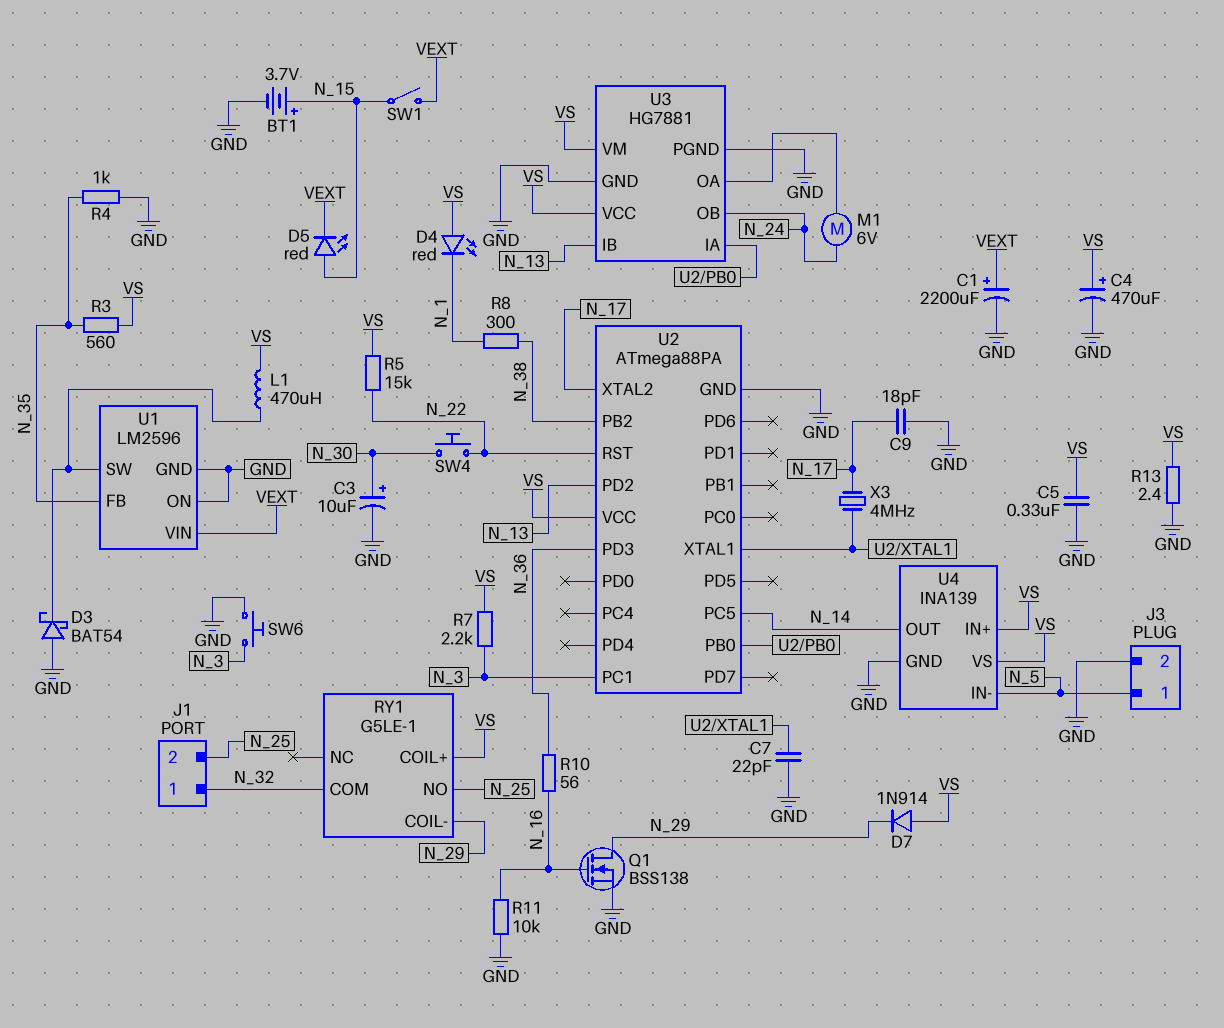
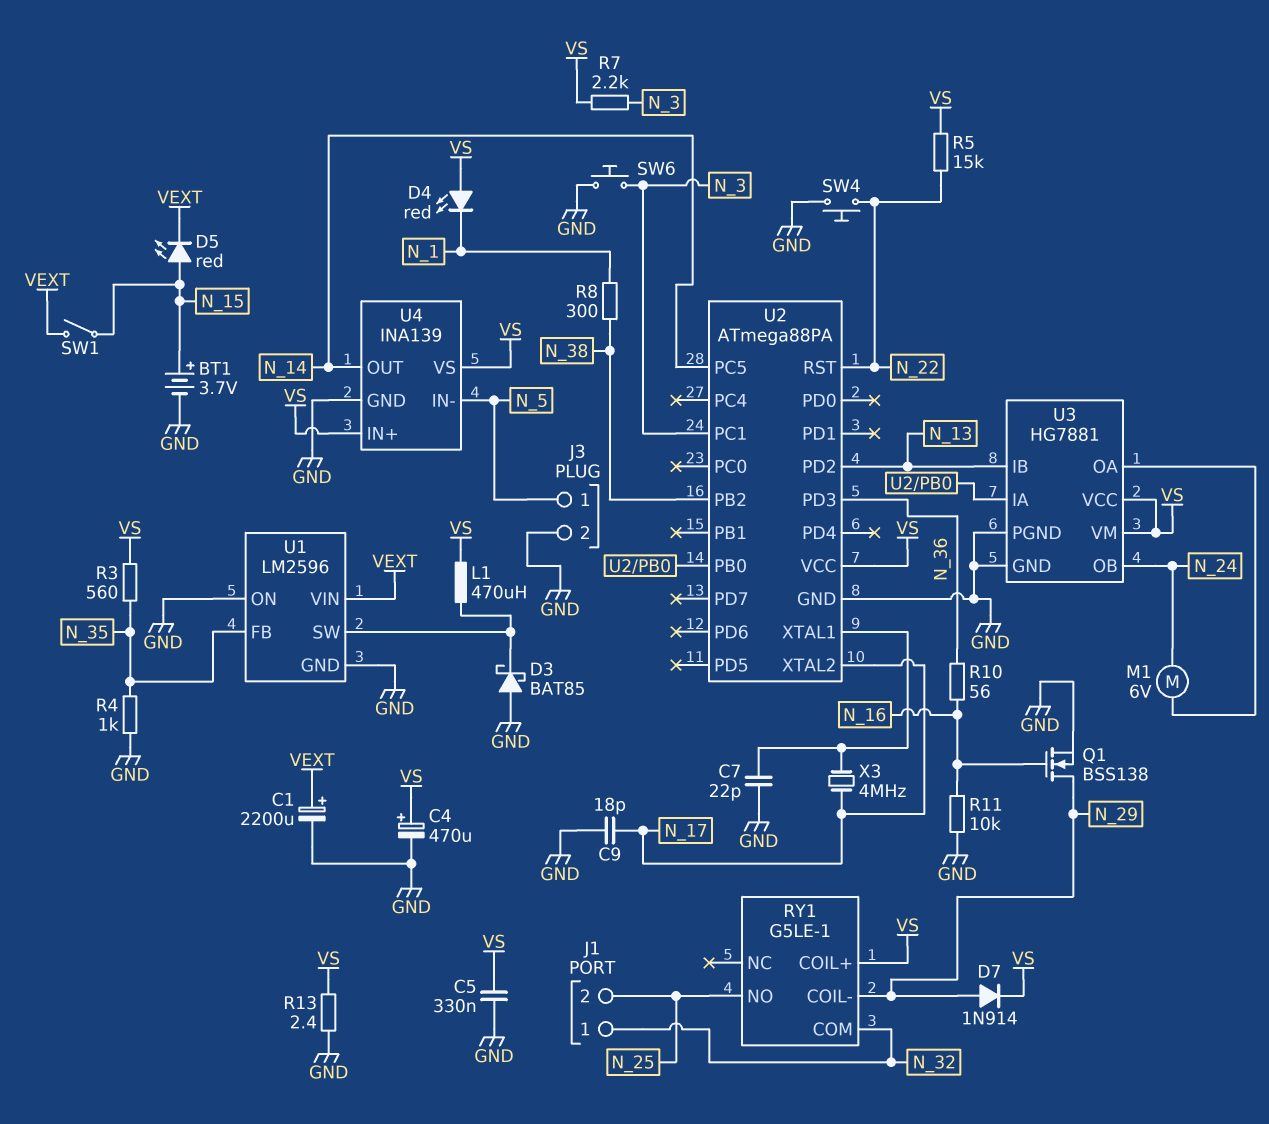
C3: 10uF (plus N_30, minus GND) -> none
D3: schottky BAT54 (A GND, K U1/SW) -> schottky BAT85 (A GND, K U1/SW)
D7: diode 1N914 (A VS, K N_29) -> diode 1N914 (A N_29, K VS)
SW4: button (N_22, N_30) -> button (GND, N_22)

